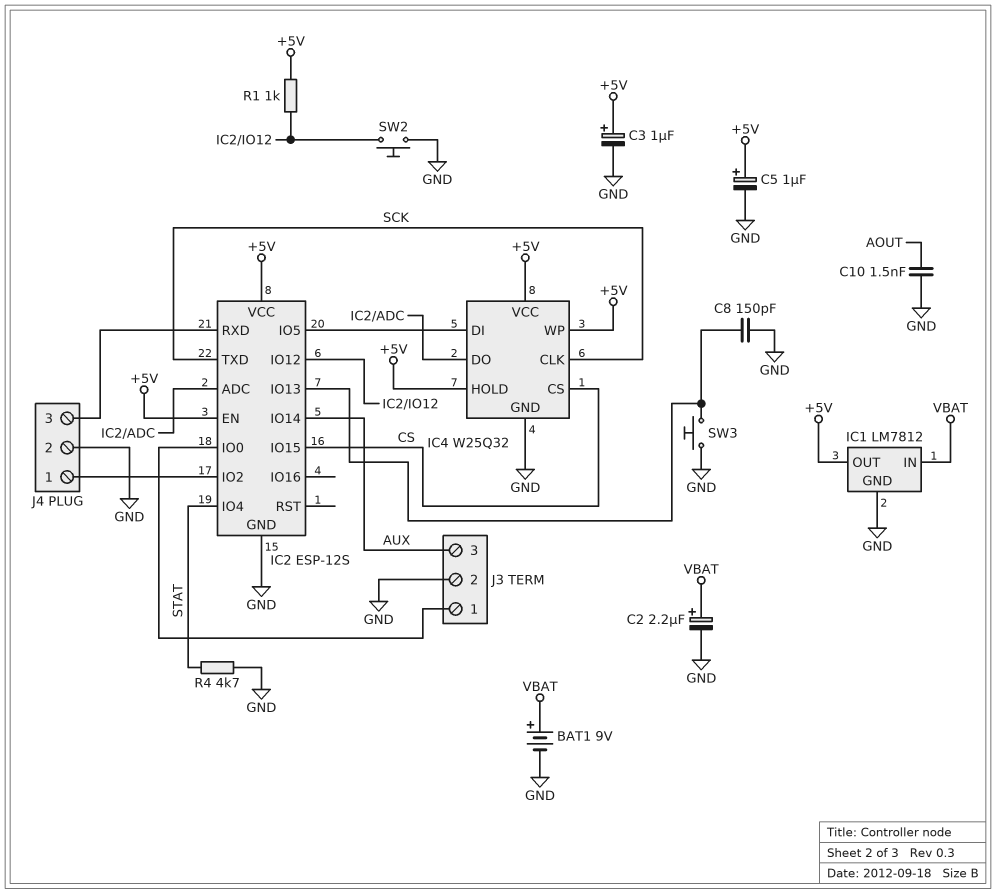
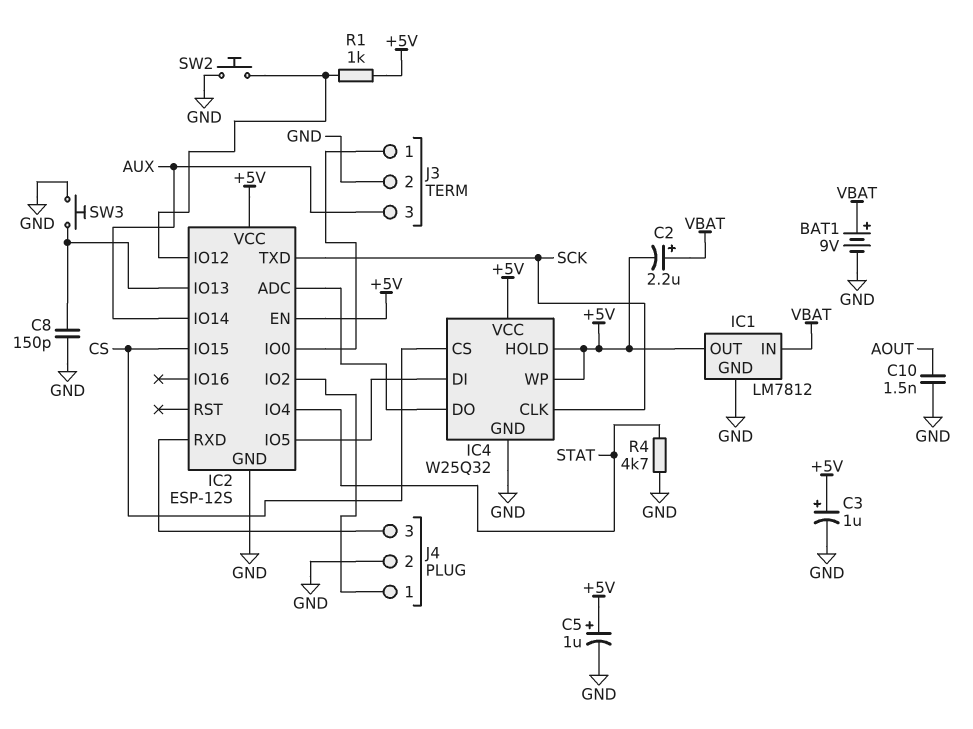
C2: 2.2uF (plus VBAT, minus GND) -> 2.2uF (plus VBAT, minus +5V)

